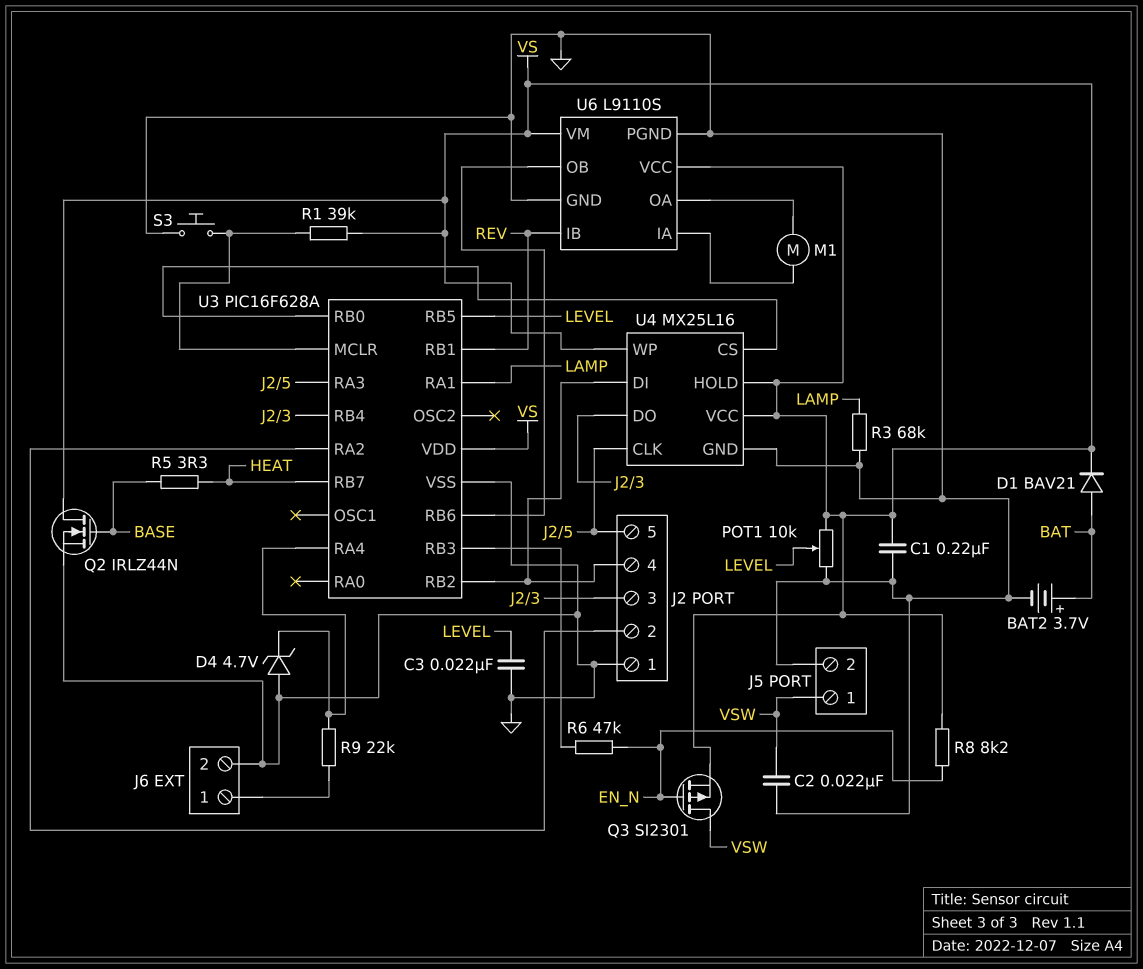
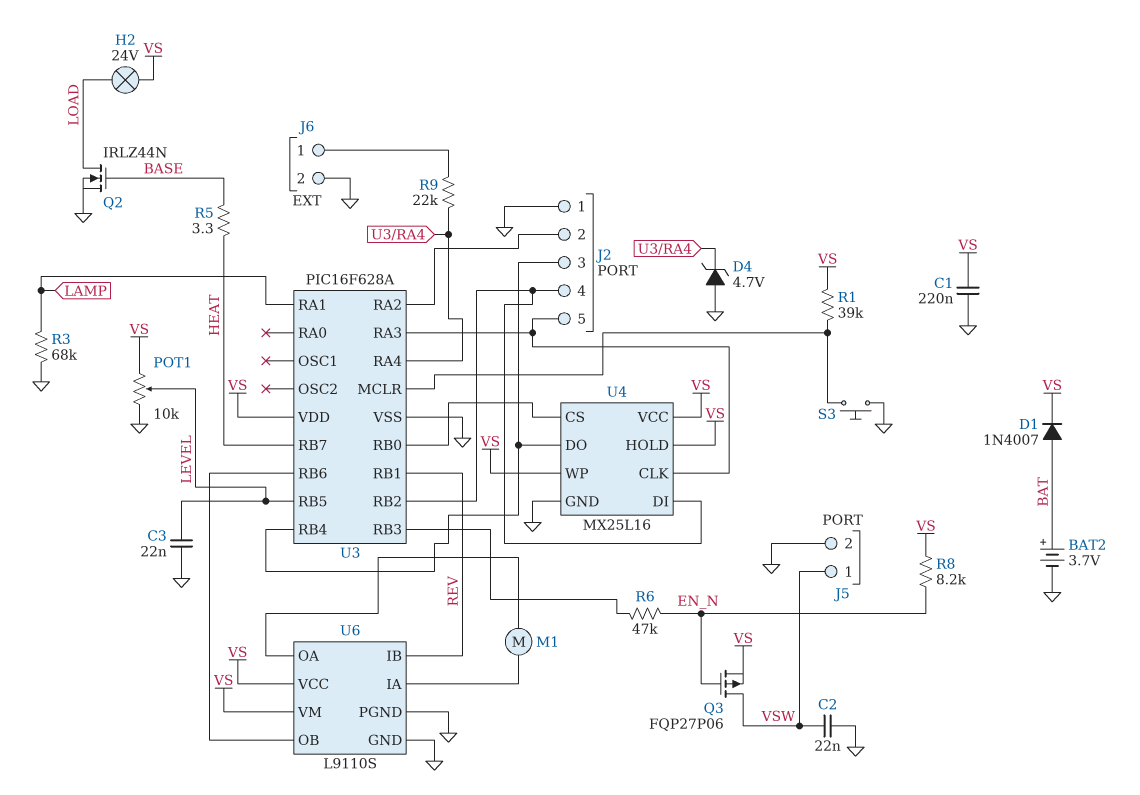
D1: diode BAV21 (A BAT, K VS) -> diode 1N4007 (A BAT, K VS)
H2: none -> lamp 24V (LOAD, VS)
Q2: NMOS IRLZ44N (G BASE, D VS, S GND) -> NMOS IRLZ44N (G BASE, D LOAD, S GND)
Q3: PMOS SI2301 (G EN_N, D VSW, S VS) -> PMOS FQP27P06 (G EN_N, D VSW, S VS)

